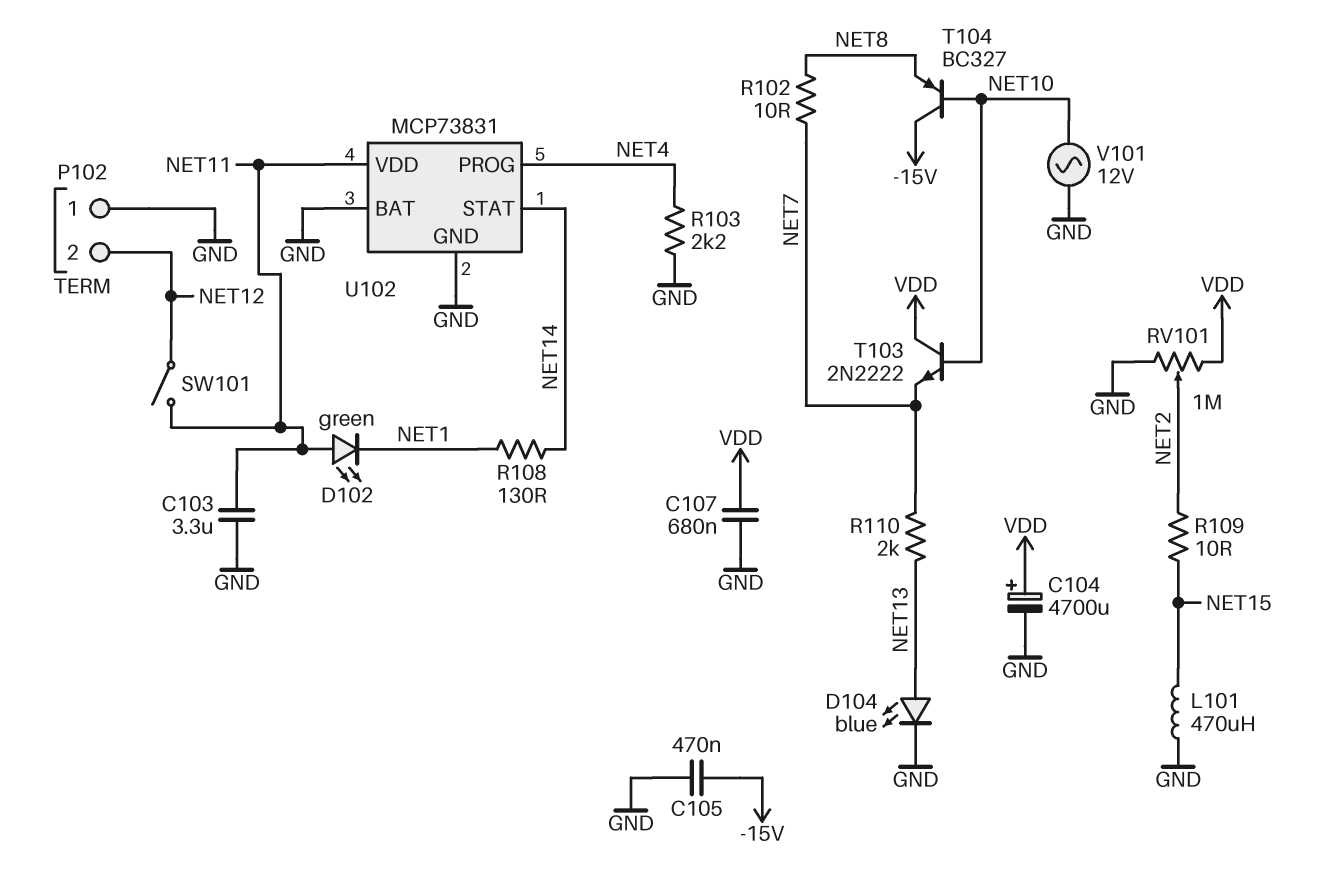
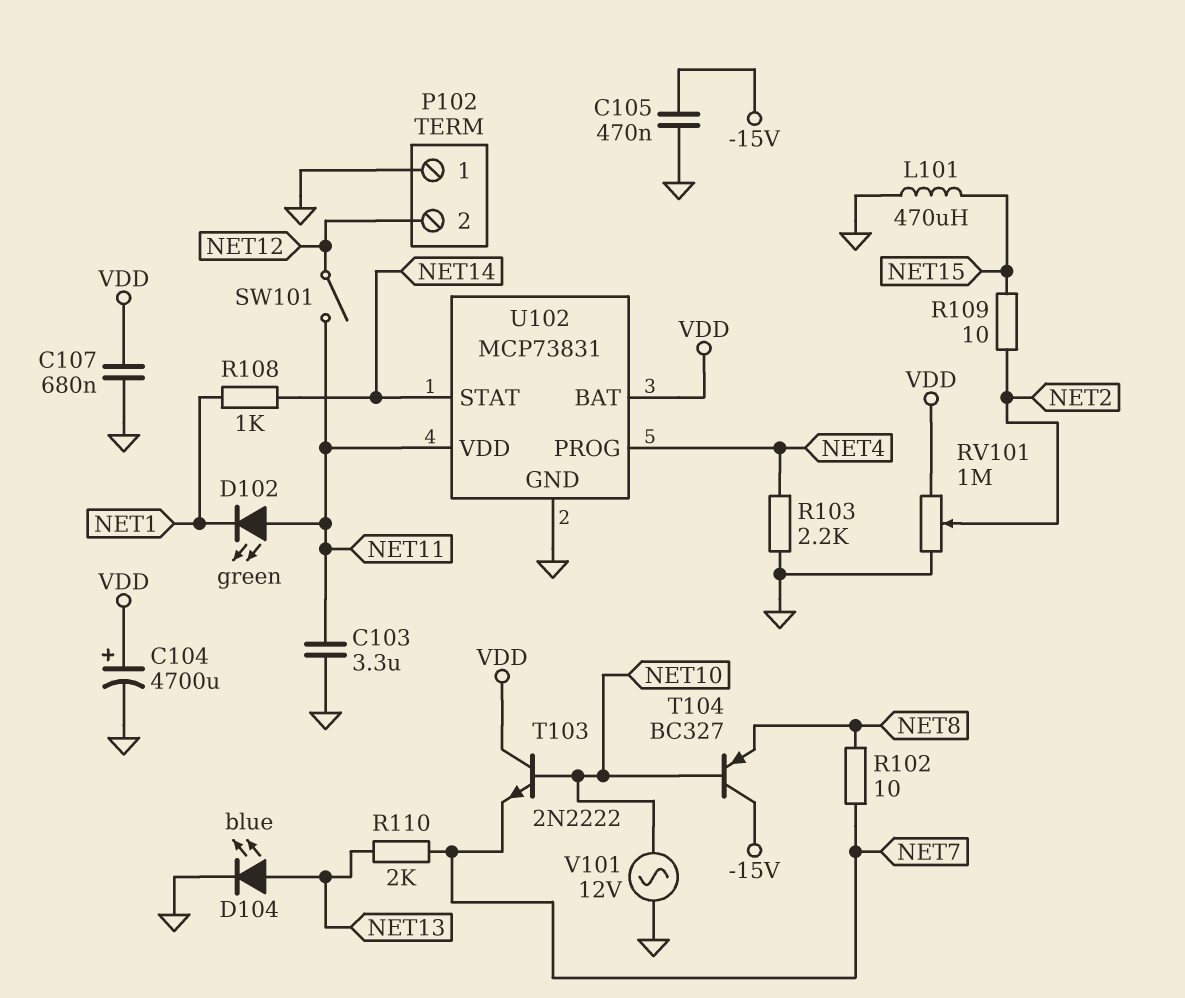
R108: 130 (NET1, NET14) -> 1k (NET1, NET14)
U102 pin BAT: GND -> VDD

